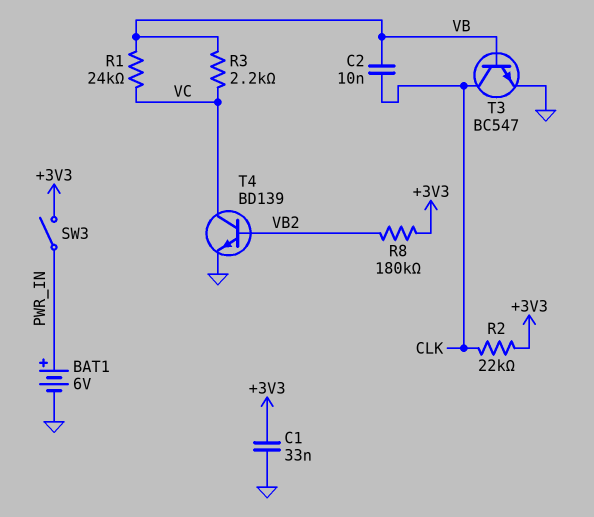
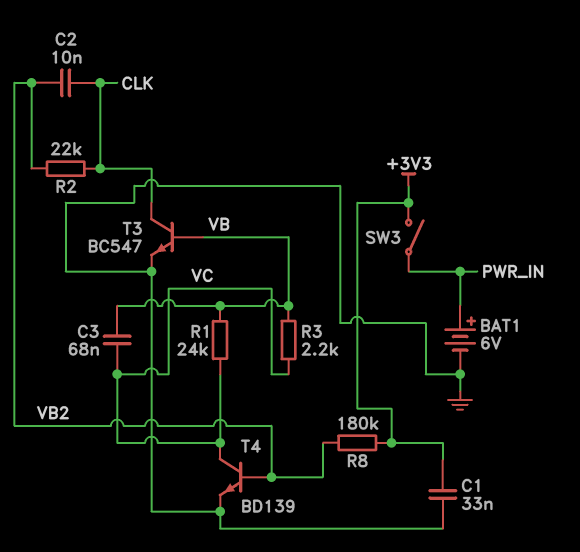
C2: 10nF (CLK, VB) -> 10nF (CLK, VB2)
C3: none -> 68nF (VB, VC)
R2: 22k (+3V3, CLK) -> 22k (CLK, VB2)

